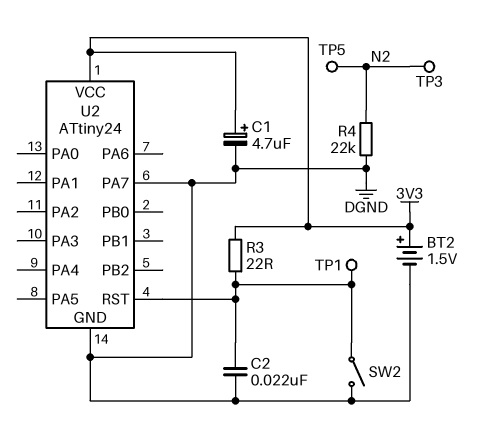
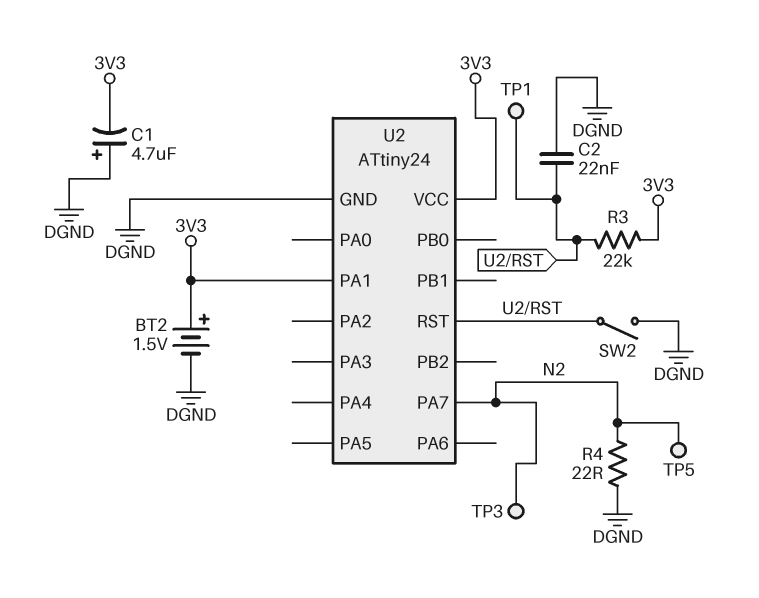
C1: 4.7uF (plus 3V3, minus DGND) -> 4.7uF (plus DGND, minus 3V3)
R3: 22 (3V3, U2/RST) -> 22k (3V3, U2/RST)
R4: 22k (DGND, N2) -> 22 (DGND, N2)
U2 pin PA1: none -> 3V3
U2 pin PA7: DGND -> N2

